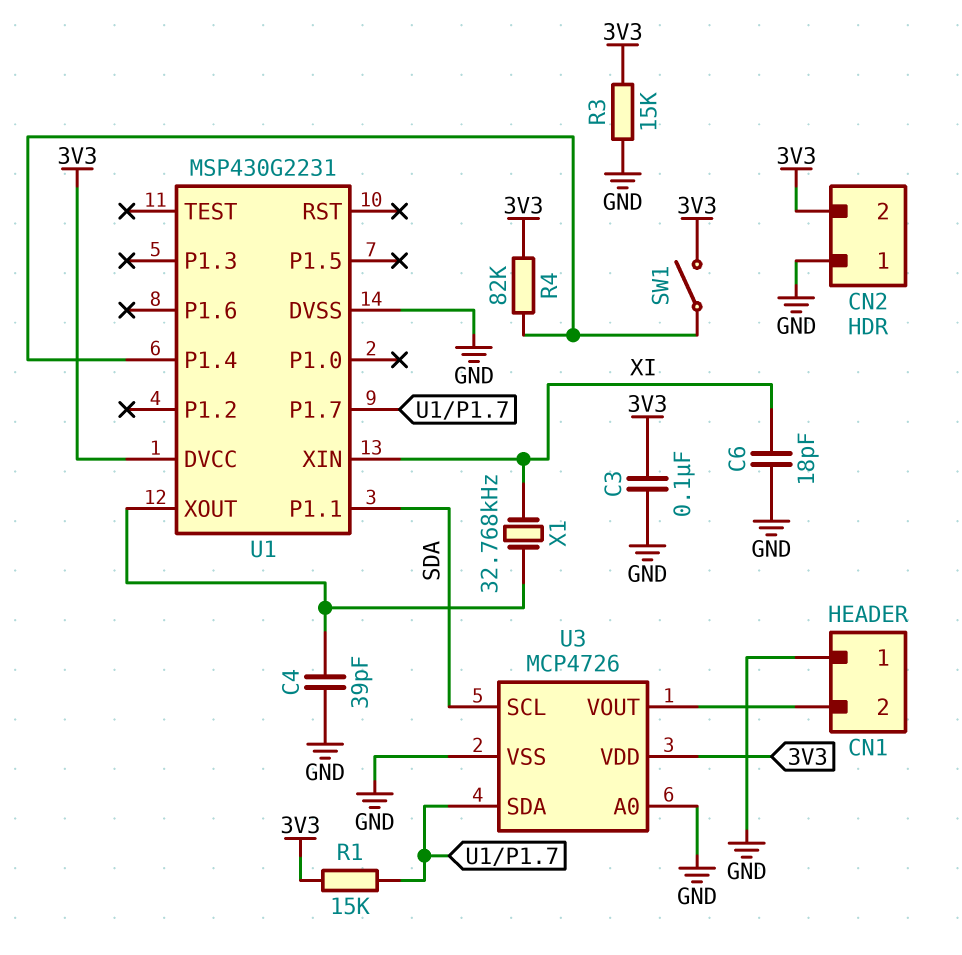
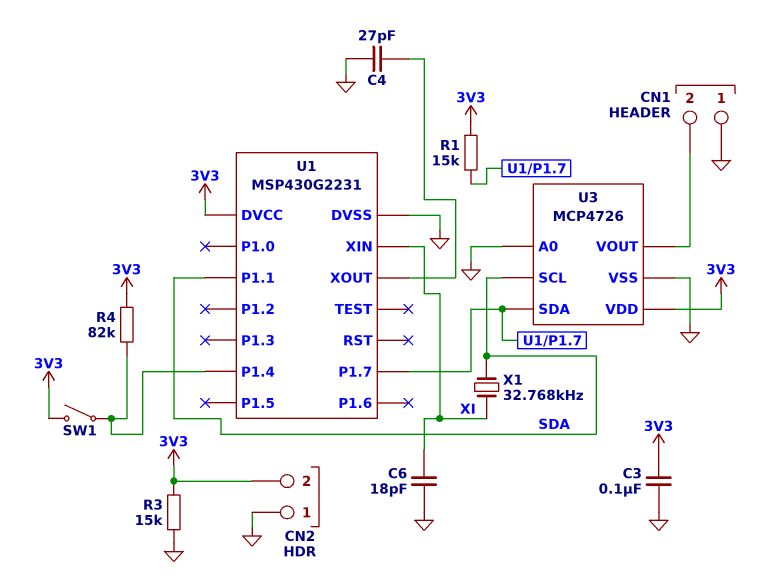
C4: 39pF (GND, U1/XOUT) -> 27pF (GND, U1/XOUT)
X1: 32.768kHz (U1/XOUT, XI) -> 32.768kHz (SDA, XI)

